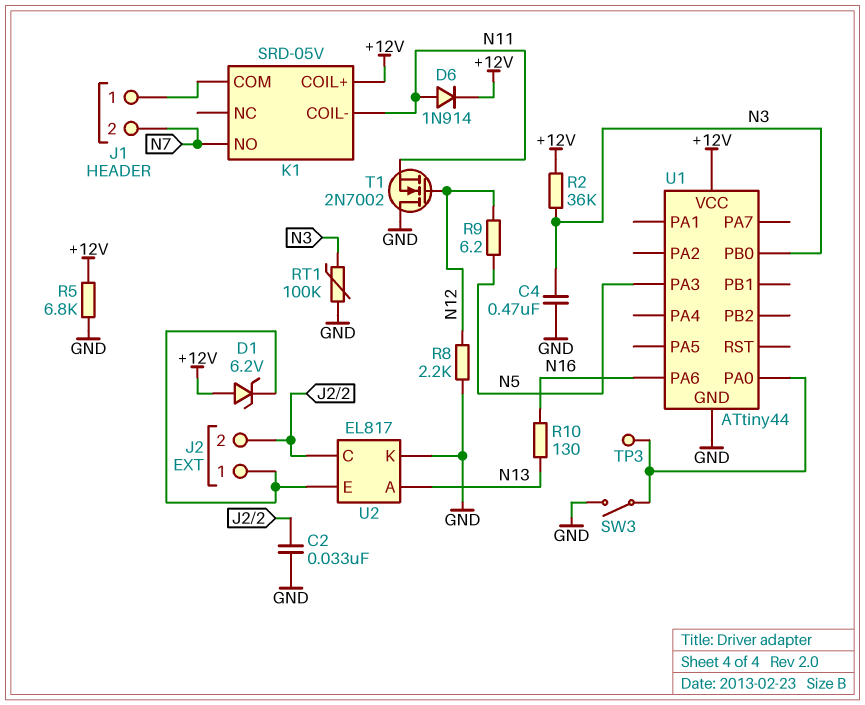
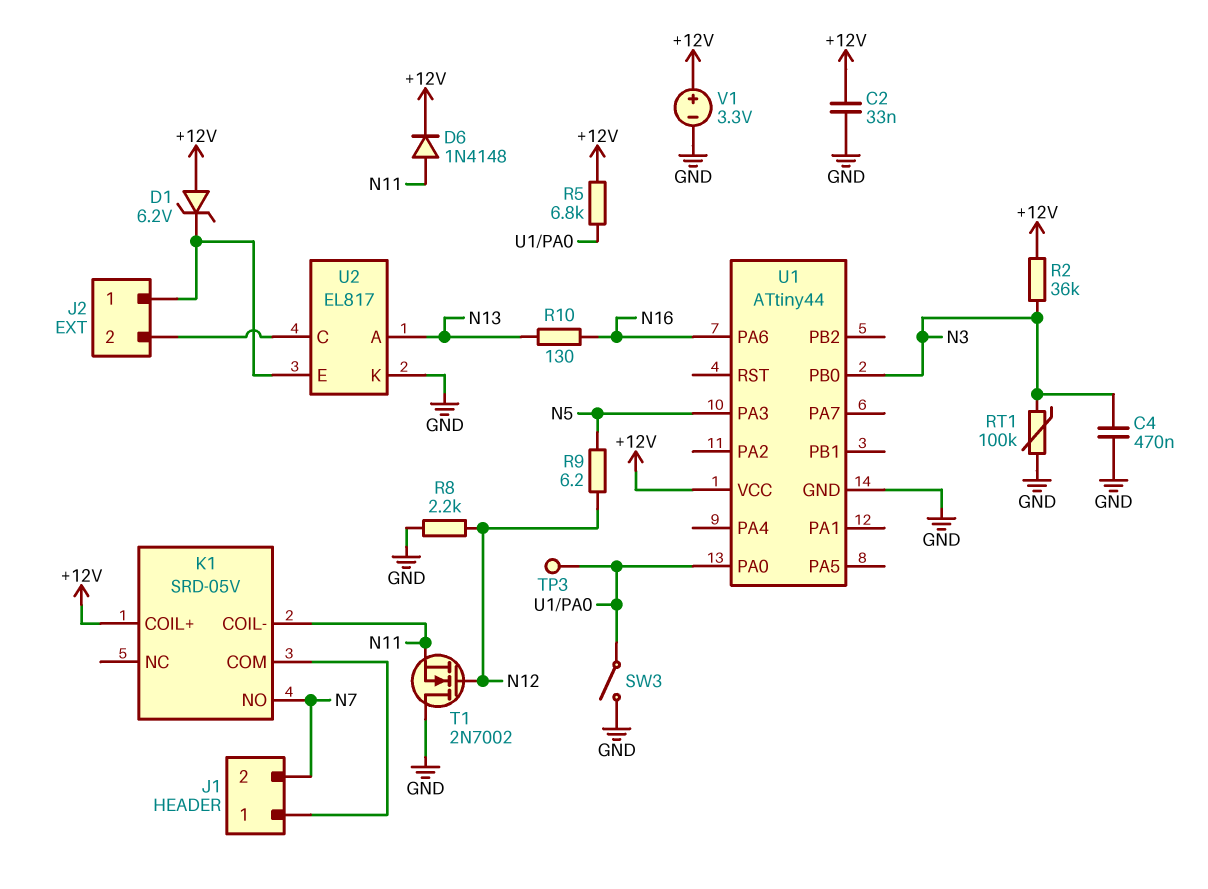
C2: 33nF (GND, J2/2) -> 33nF (+12V, GND)
D6: diode 1N914 (A N11, K +12V) -> diode 1N4148 (A N11, K +12V)
R5: 6.8k (+12V, GND) -> 6.8k (+12V, U1/PA0)
V1: none -> 3.3V (plus +12V, minus GND)

